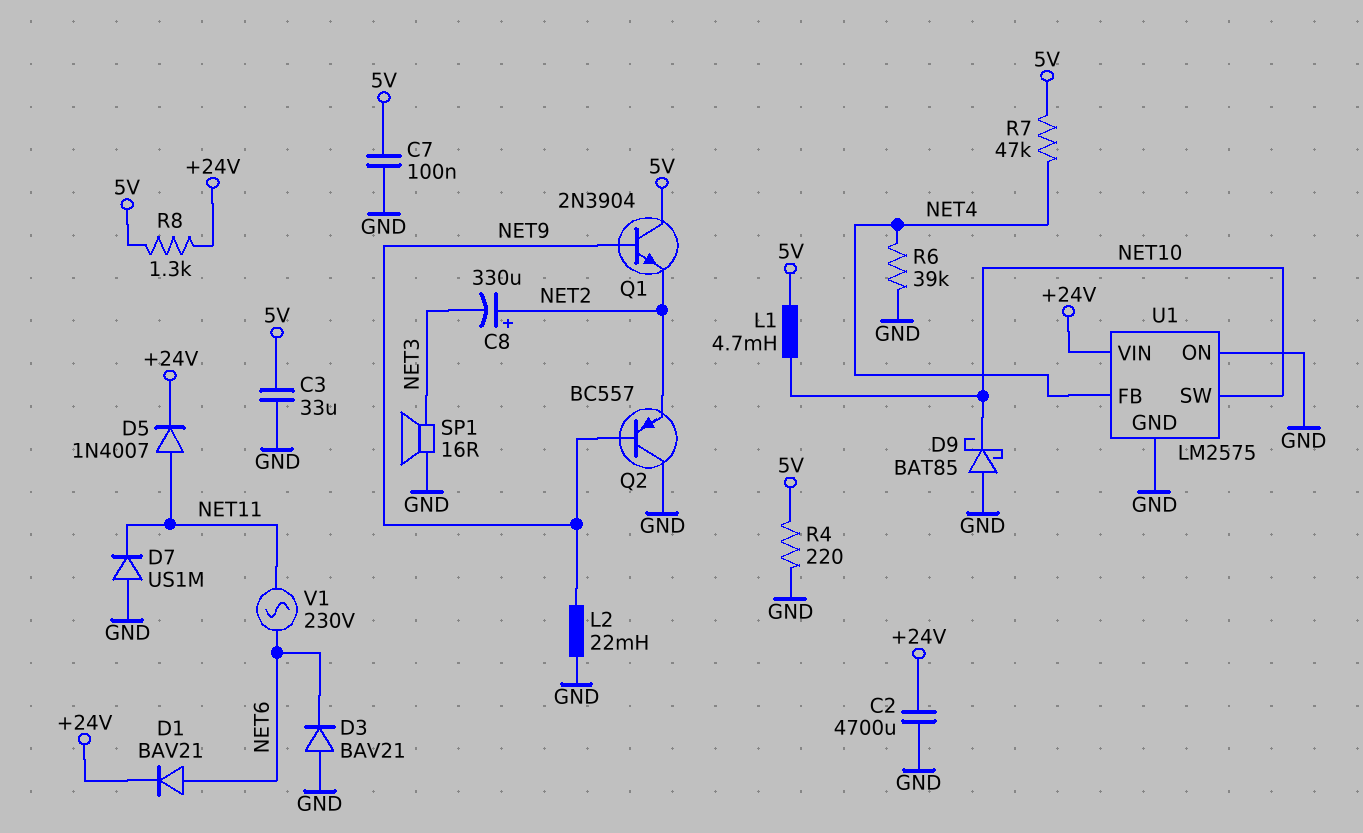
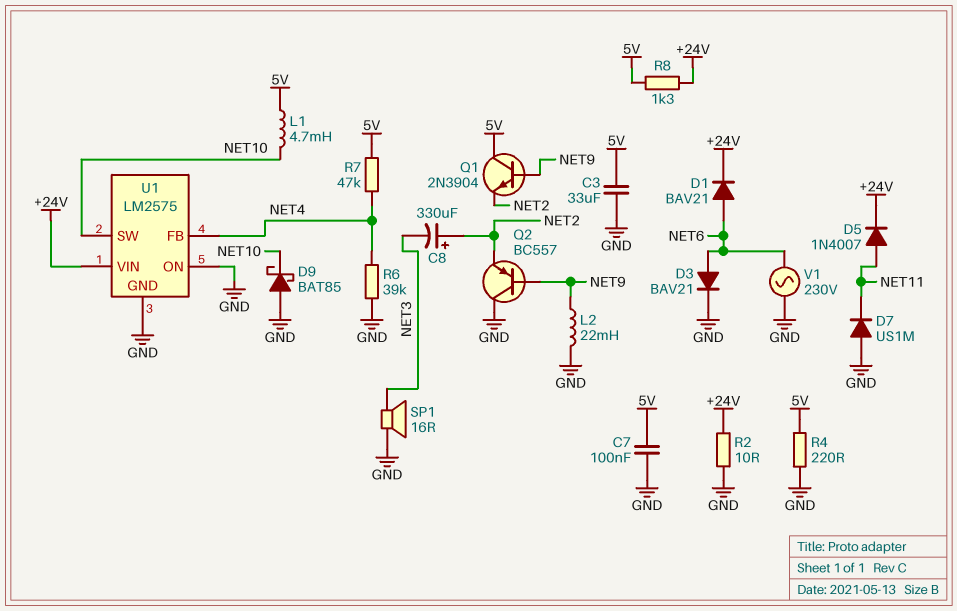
C2: 4700uF (+24V, GND) -> none
D3: diode BAV21 (A GND, K NET6) -> diode BAV21 (A NET6, K GND)
R2: none -> 10 (+24V, GND)
V1: AC 230V (NET6, NET11) -> AC 230V (GND, NET6)

